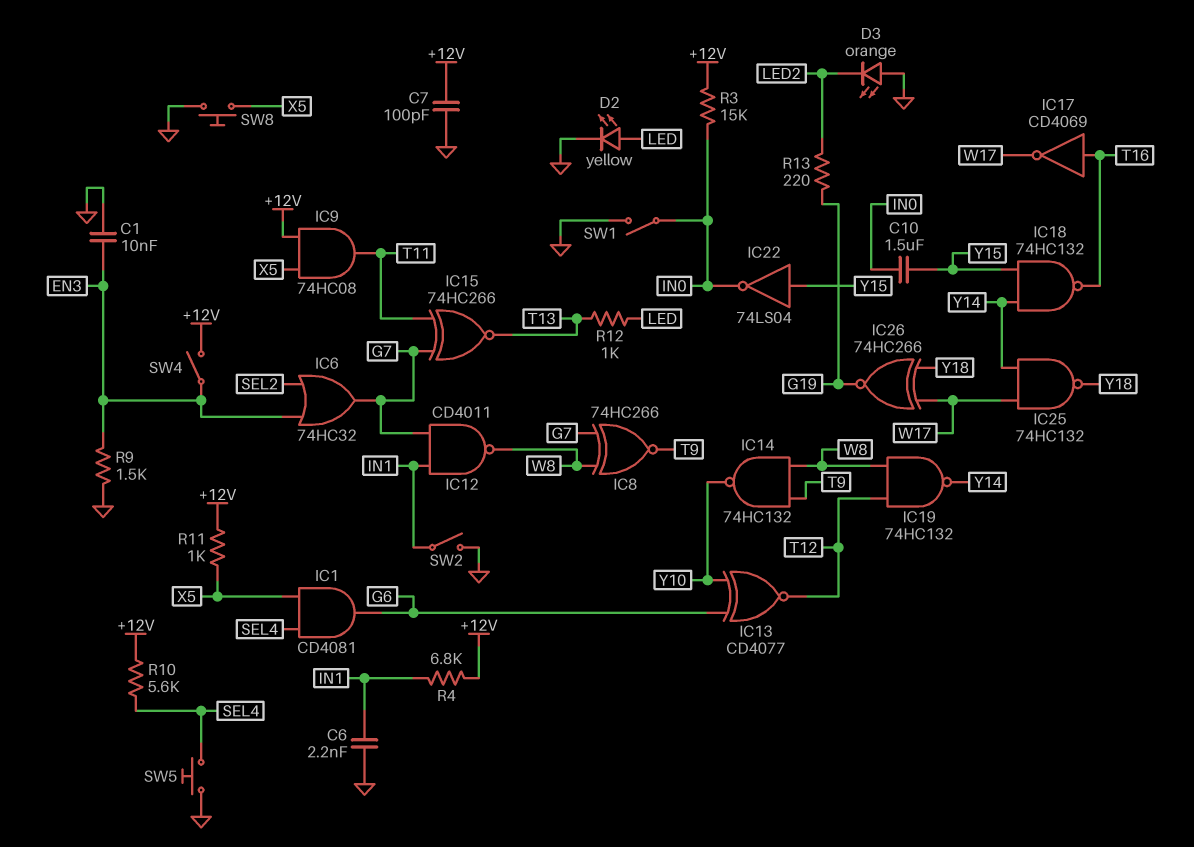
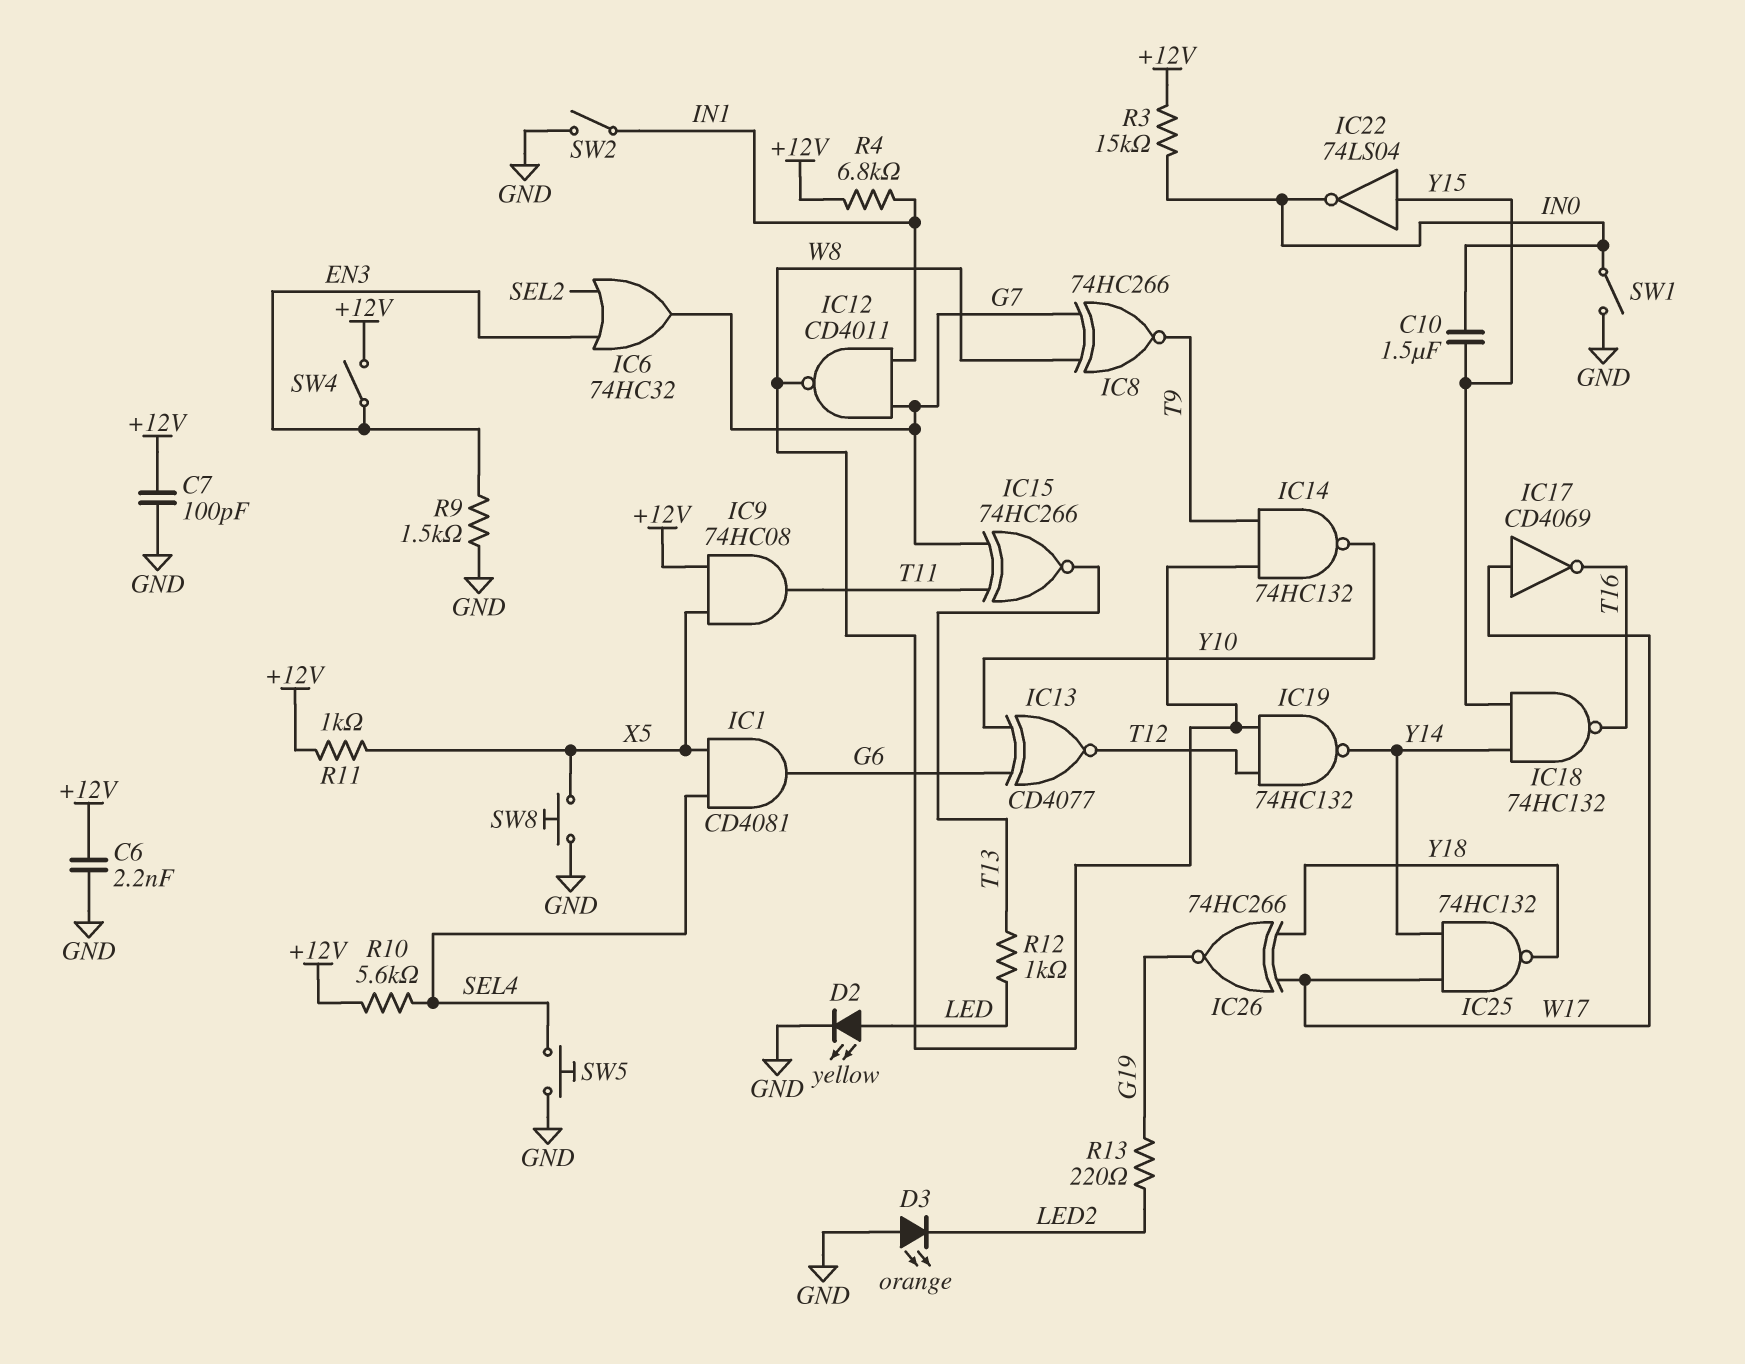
C1: 10nF (EN3, GND) -> none
C6: 2.2nF (GND, IN1) -> 2.2nF (+12V, GND)
IC17: NOT CD4069 (in T16, out W17) -> NOT CD4069 (in W17, out T16)

